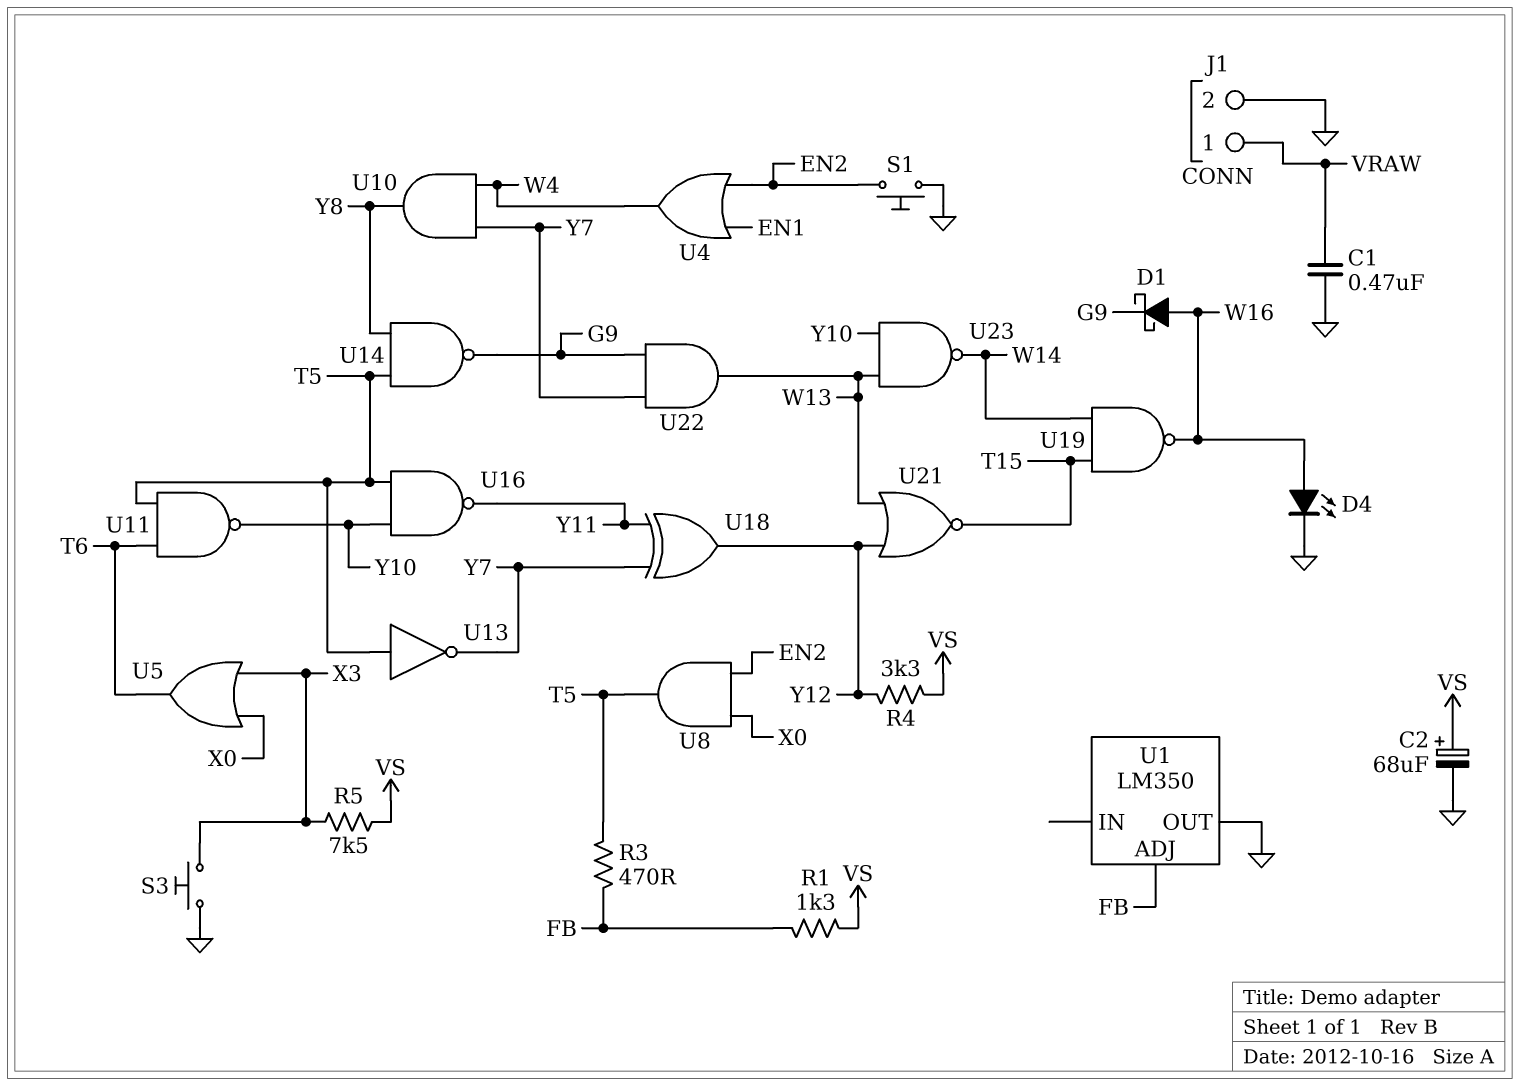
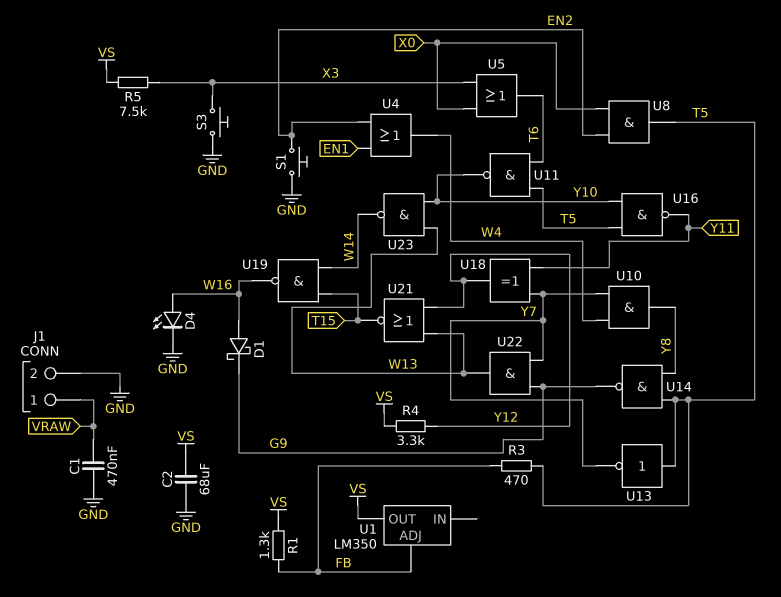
C2: 68uF (plus VS, minus GND) -> 68uF (GND, VS)
U1 pin OUT: GND -> VS

